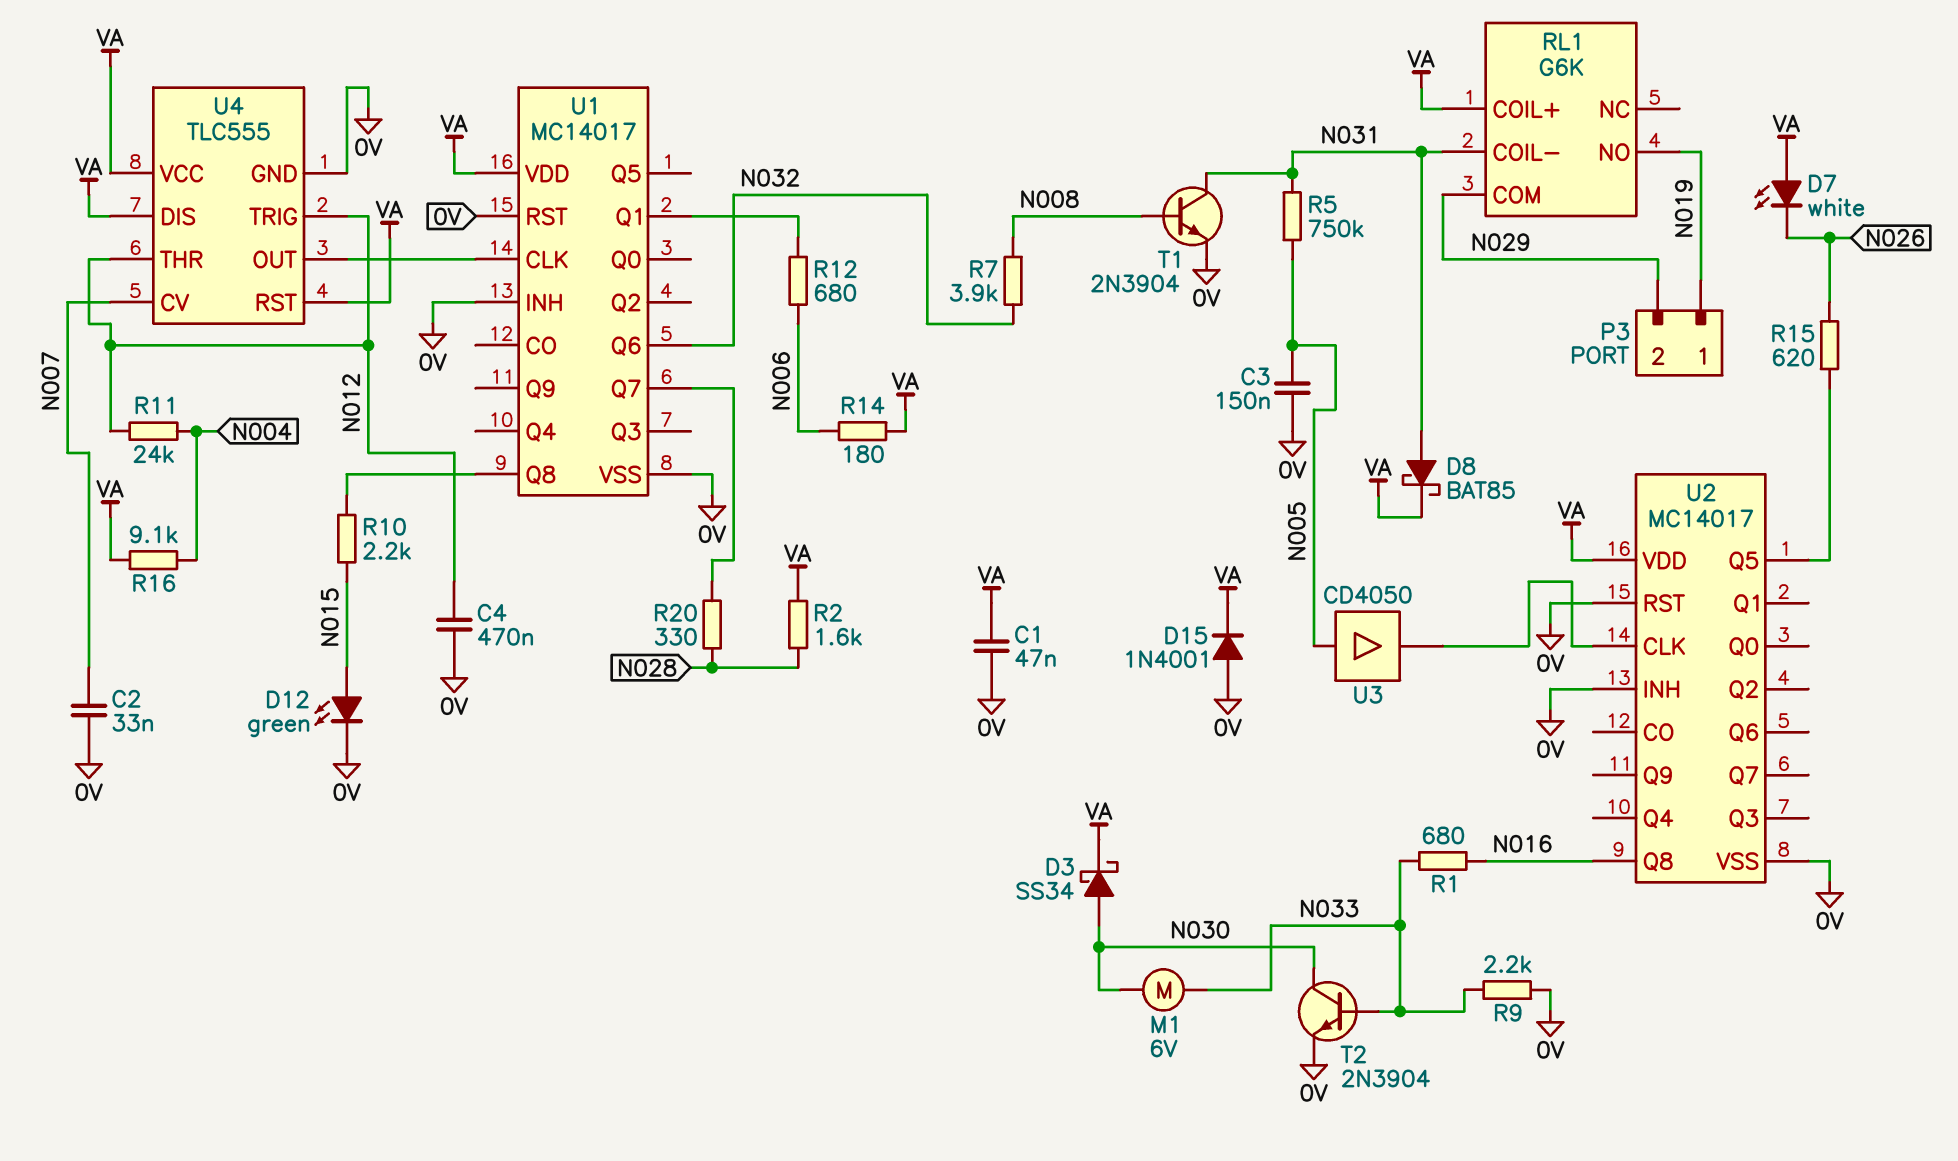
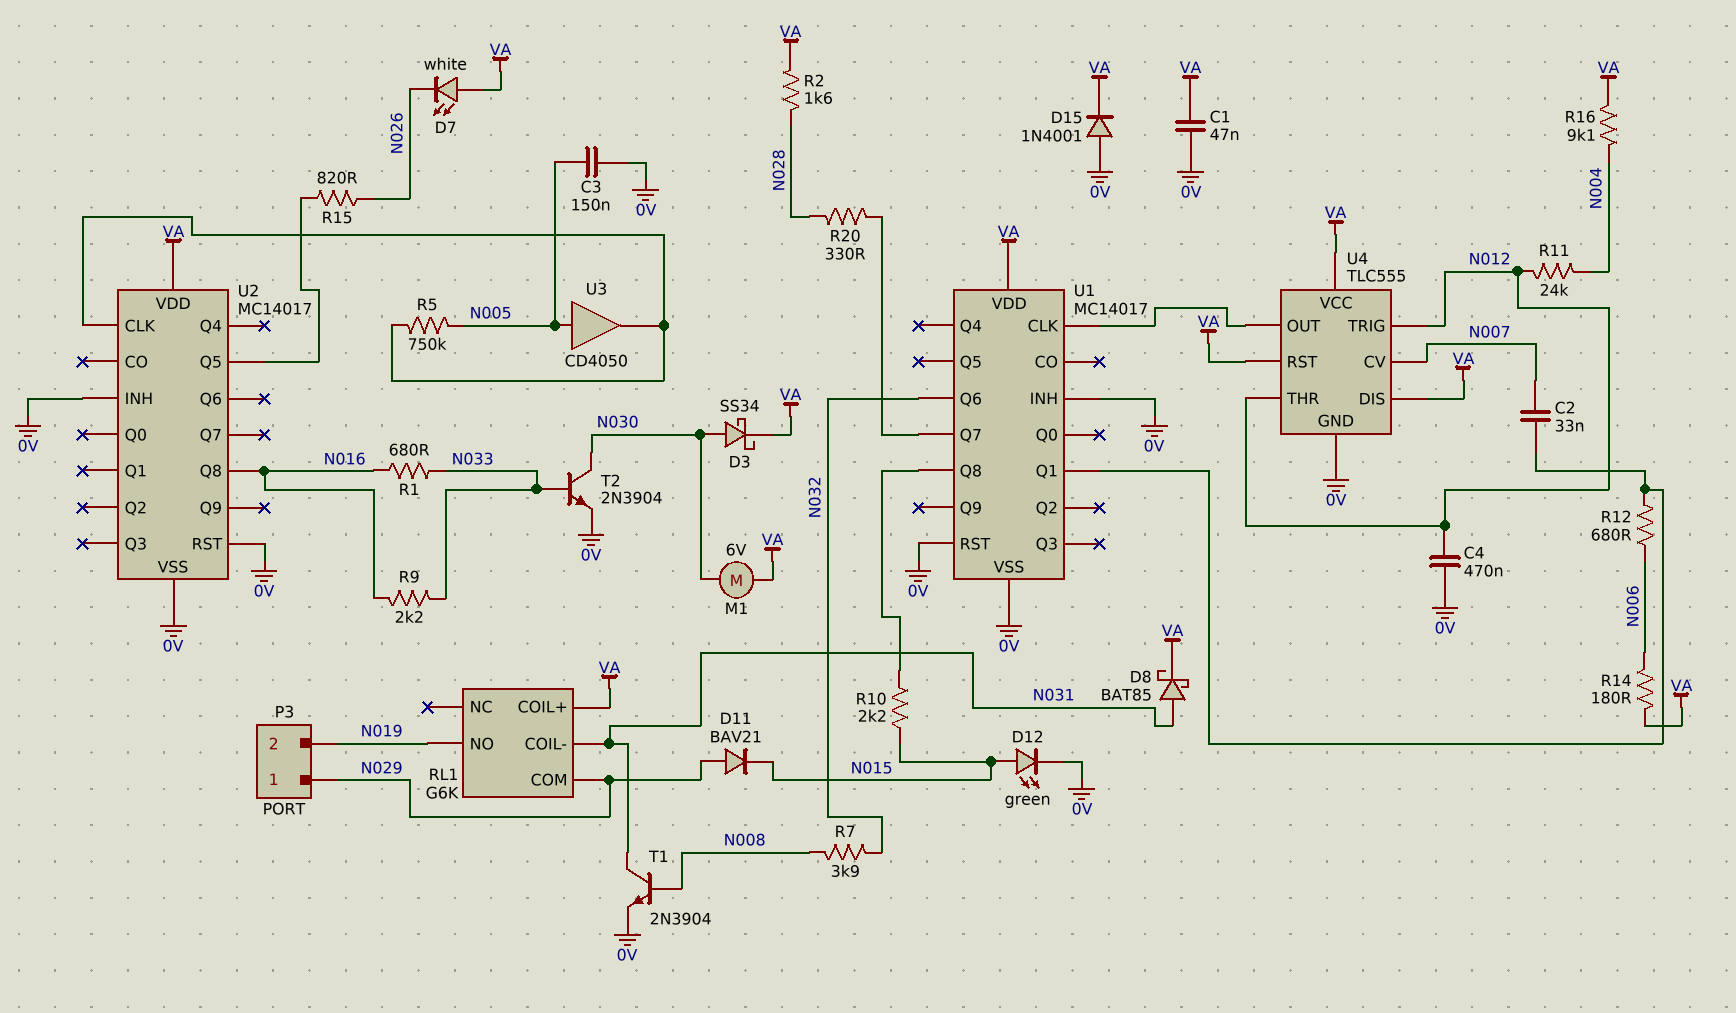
C2: 33nF (0V, N007) -> 33nF (N007, U1/Q1)
D11: none -> diode BAV21 (A N029, K N015)
M1: motor 6V (N030, N033) -> motor 6V (N030, VA)
P3 pin 1: N019 -> N029
P3 pin 2: N029 -> N019
R5: 750k (N005, N031) -> 750k (N005, U2/CLK)
R9: 2.2k (0V, N033) -> 2.2k (N016, N033)
R15: 620 (N026, U2/Q5) -> 820 (N026, U2/Q5)

